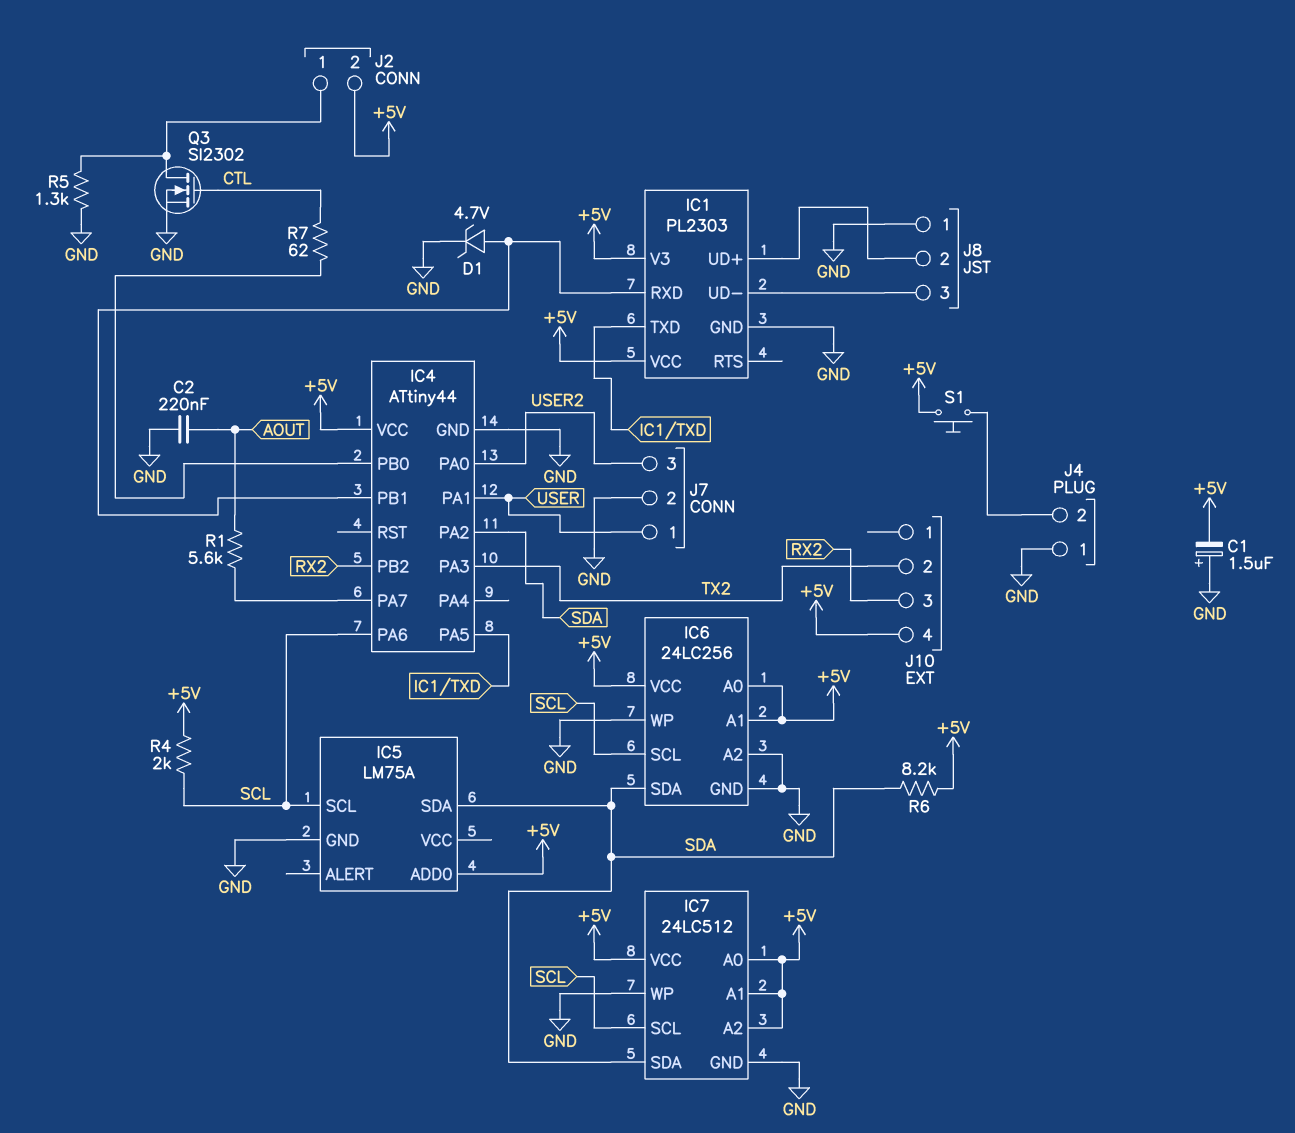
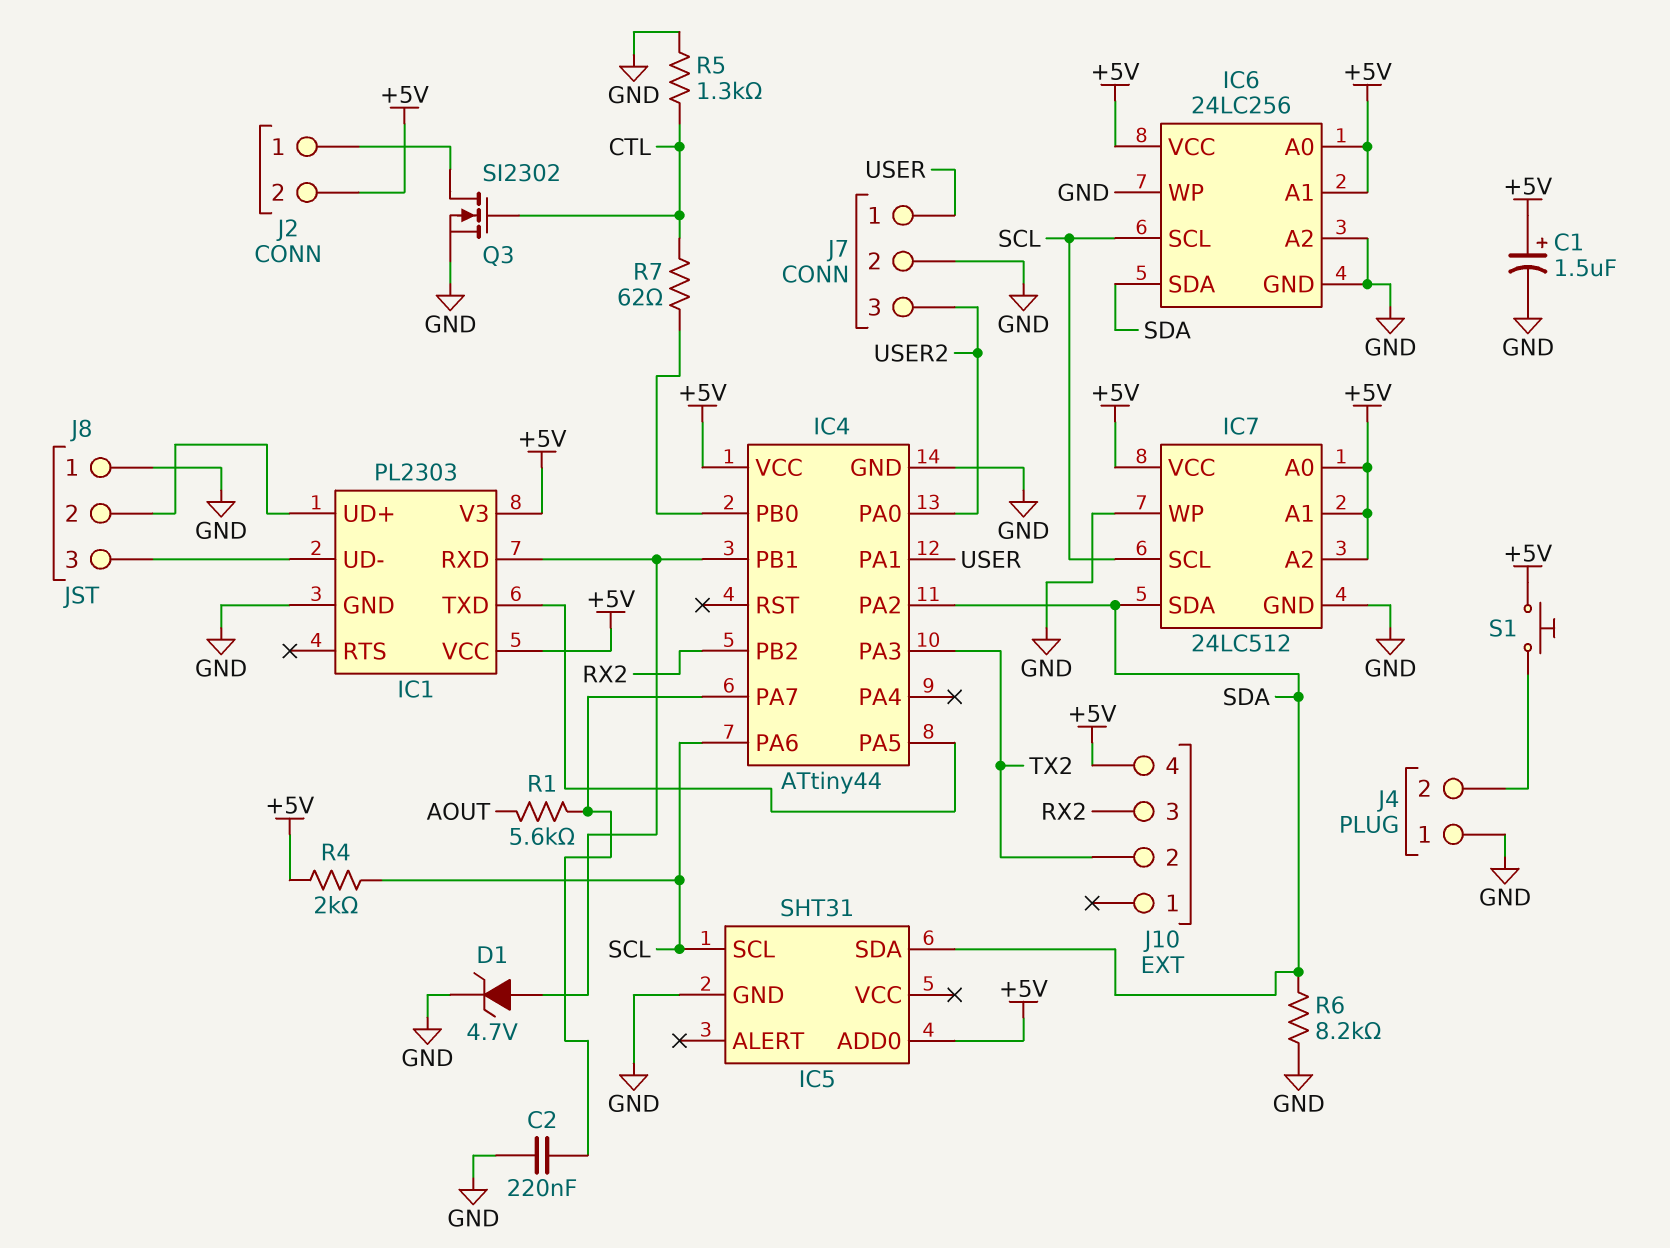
C1: 1.5uF (plus GND, minus +5V) -> 1.5uF (plus +5V, minus GND)
C2: 220nF (AOUT, GND) -> 220nF (GND, IC4/PA7)
IC5: LM75A -> SHT31
R5: 1.3k (GND, J2/1) -> 1.3k (CTL, GND)
R6: 8.2k (+5V, SDA) -> 8.2k (GND, SDA)

